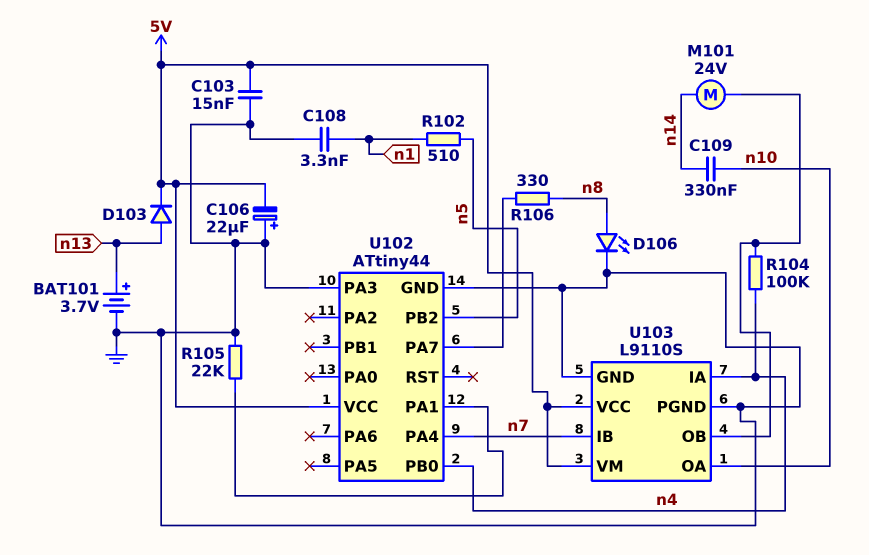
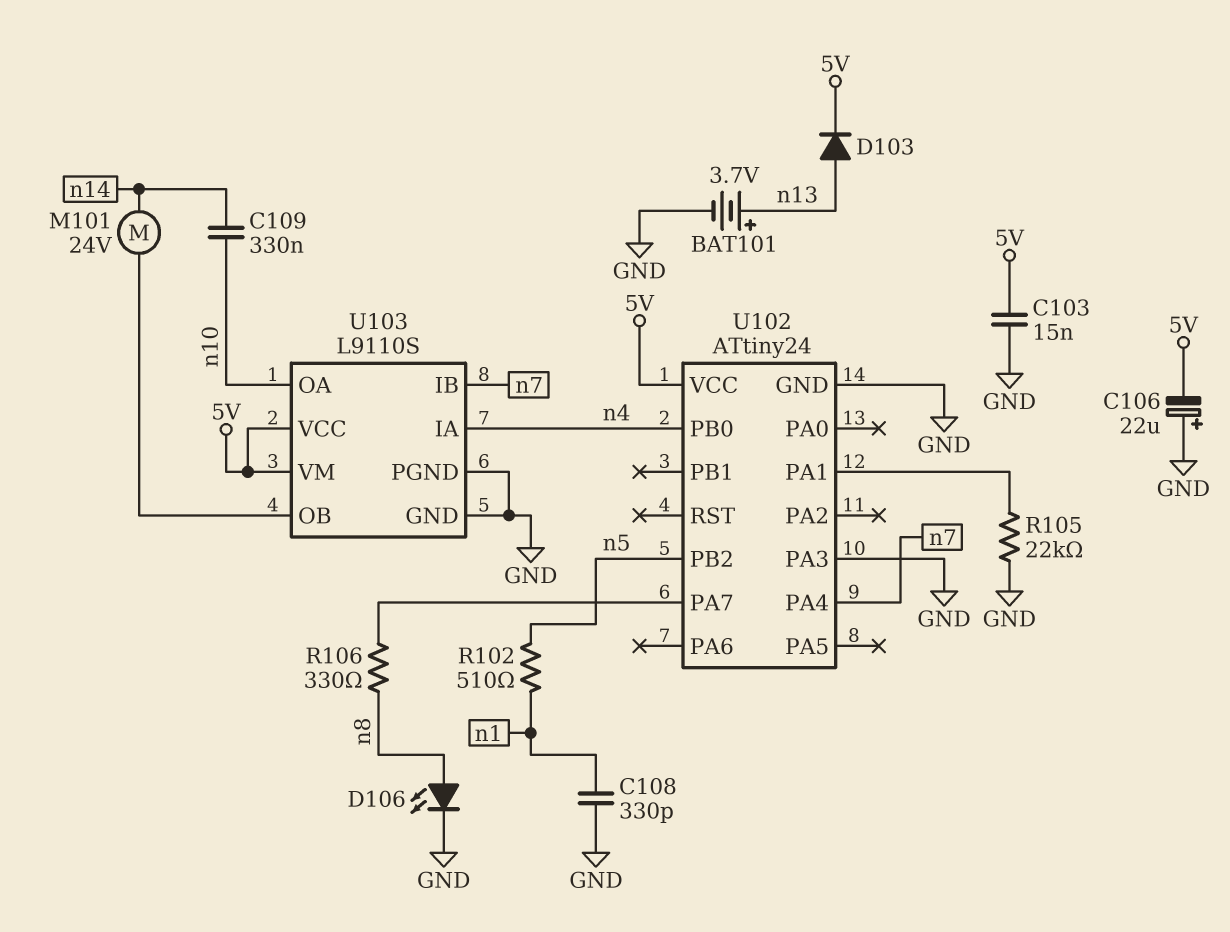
C108: 3.3nF (GND, n1) -> 330pF (GND, n1)
R104: 100k (U103/OB, n4) -> none
U102: ATtiny44 -> ATtiny24

